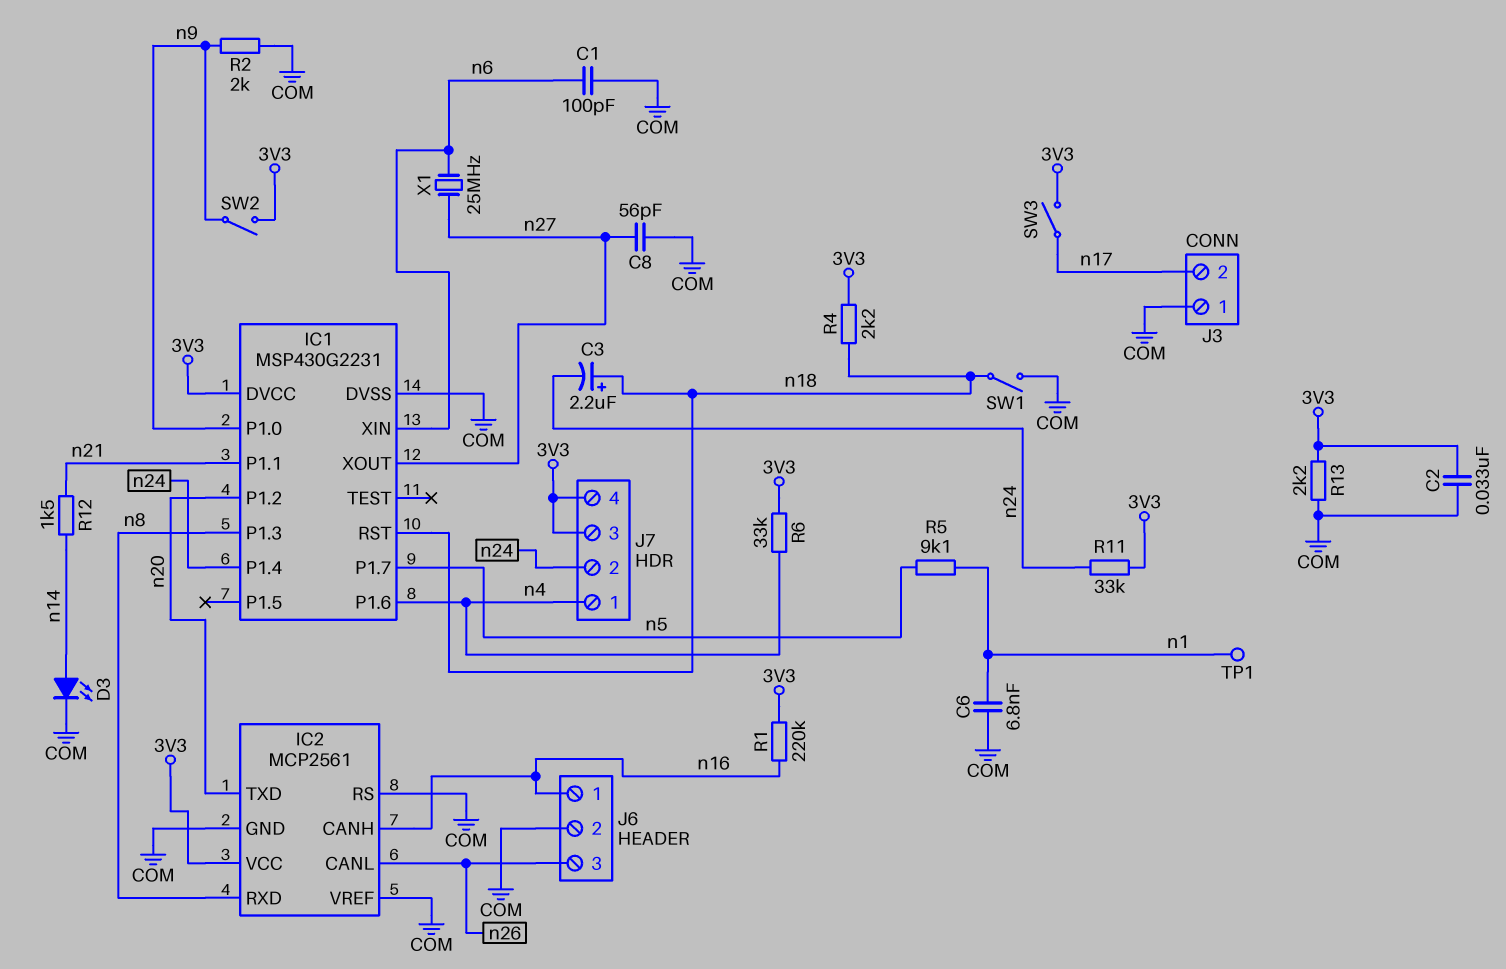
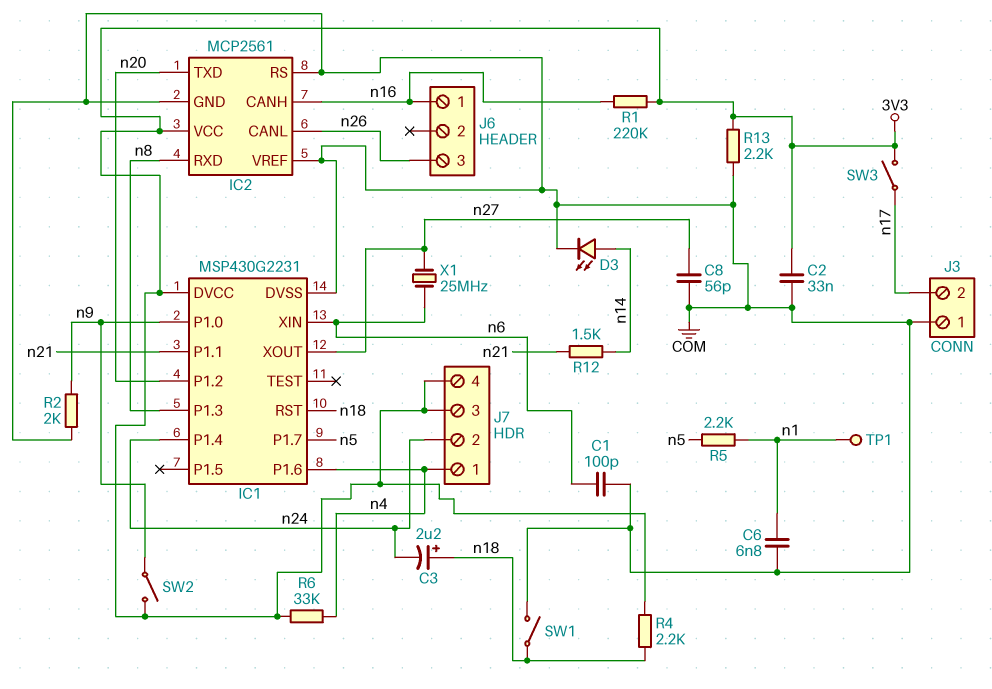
J6 pin 2: COM -> none
R5: 9.1k (n1, n5) -> 2.2k (n1, n5)
R11: 33k (3V3, n24) -> none

